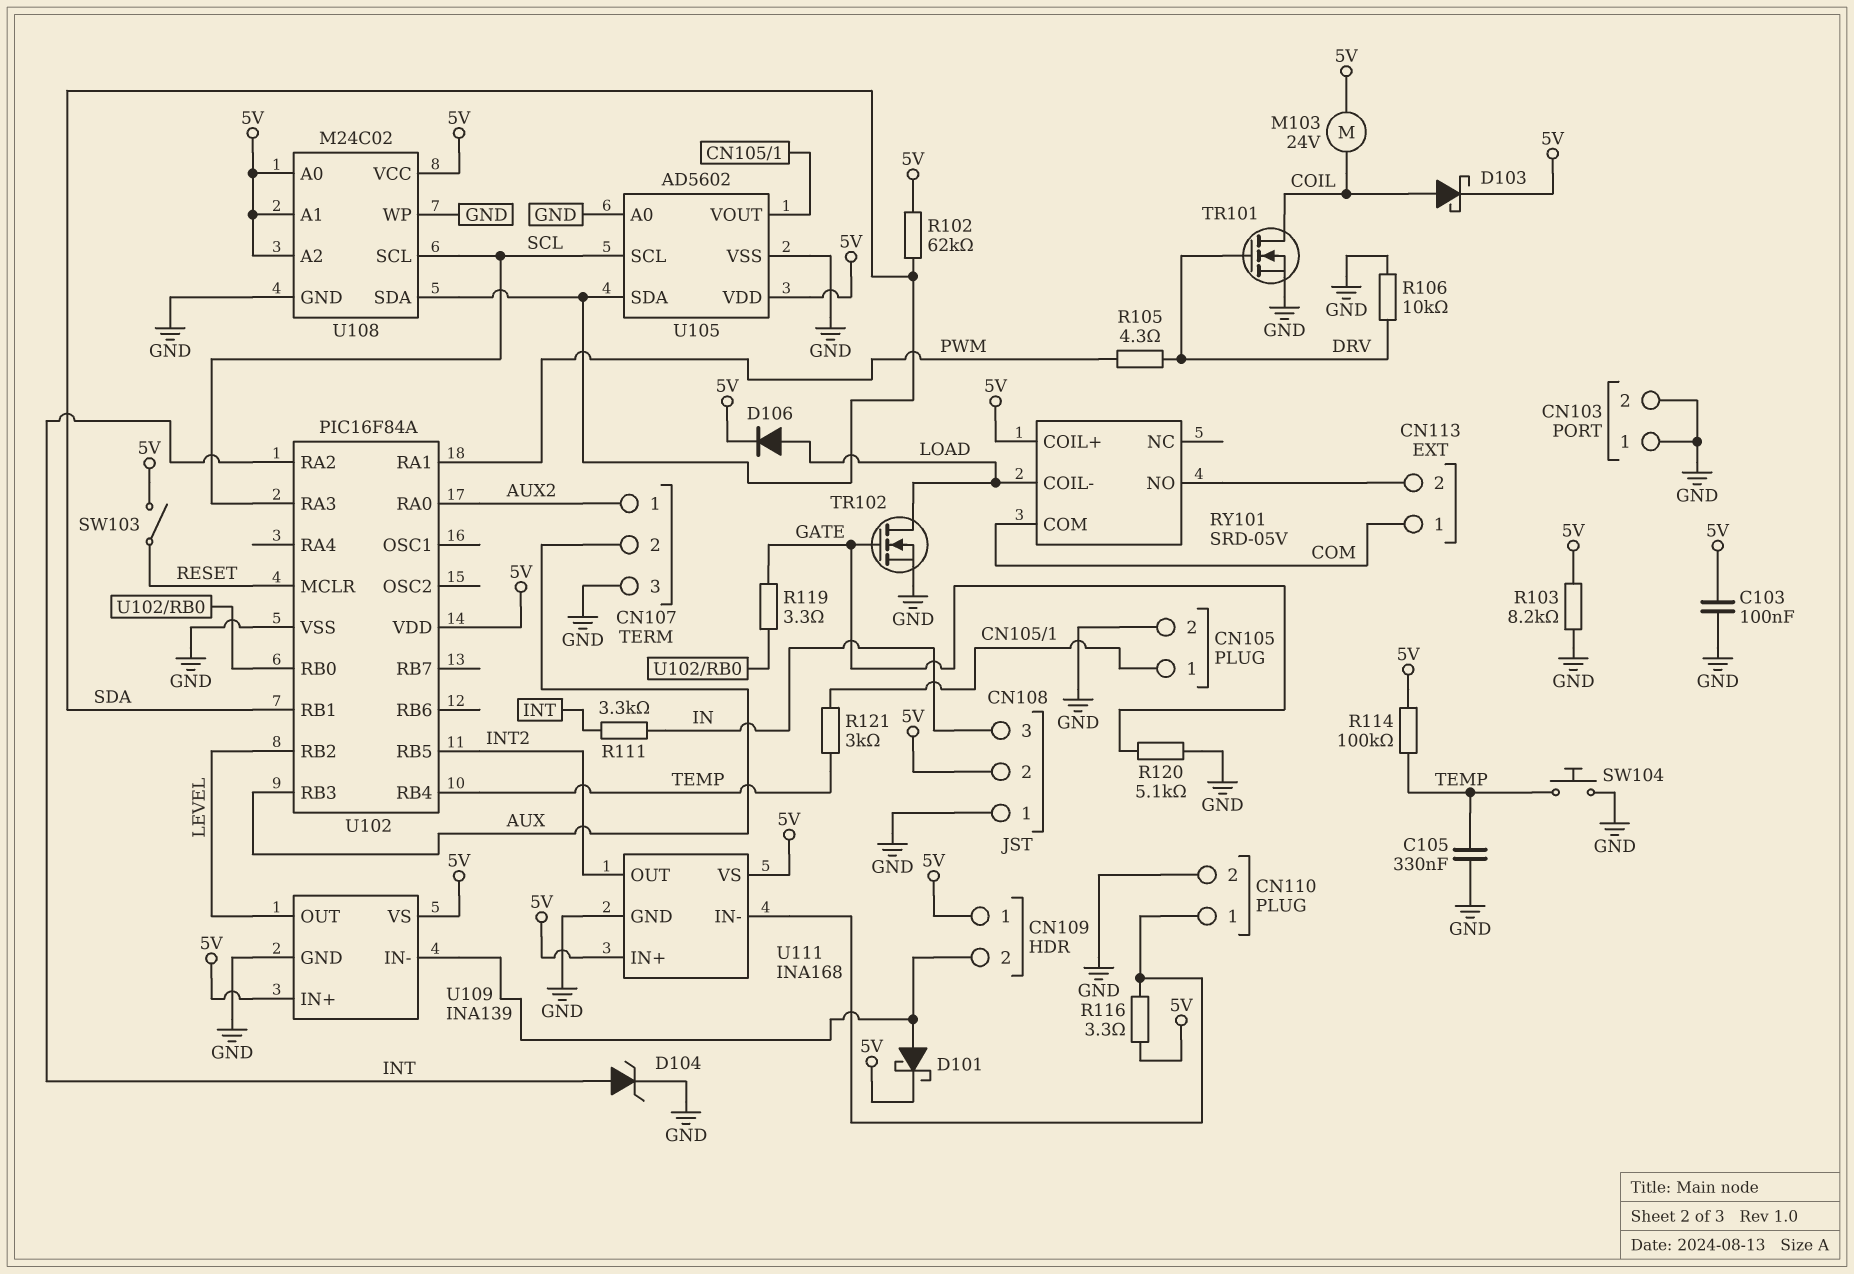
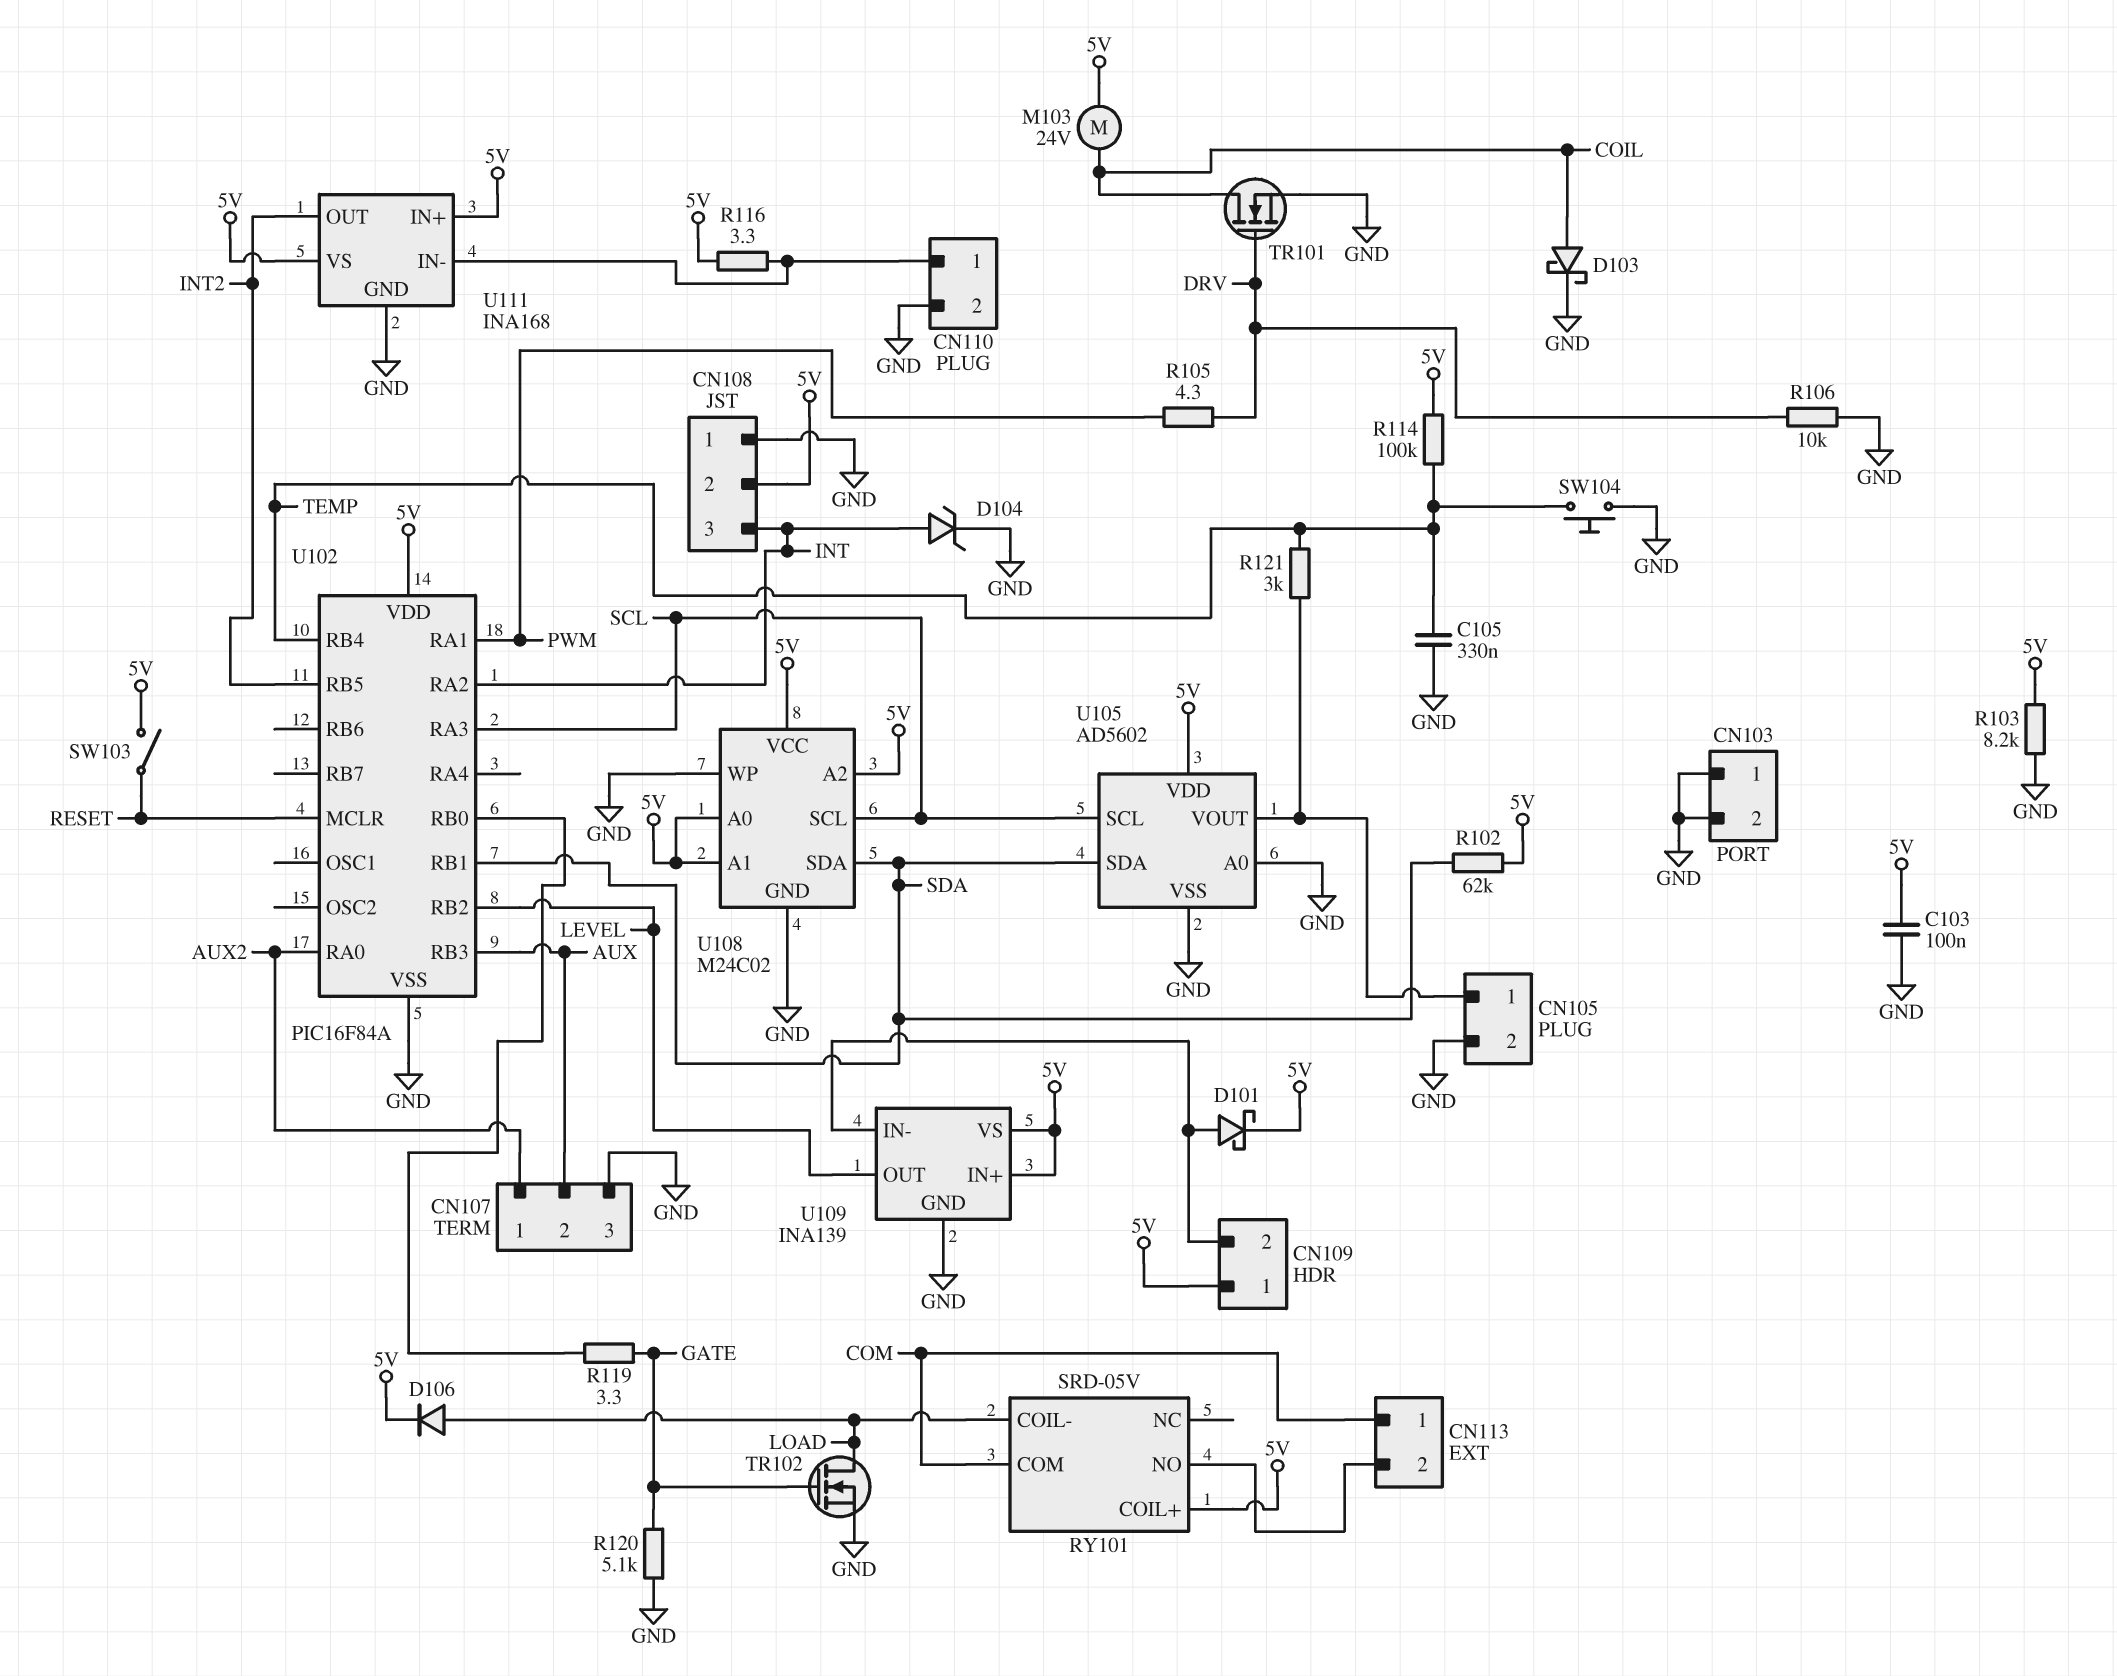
CN108 pin 3: IN -> INT
D103: schottky (A COIL, K 5V) -> schottky (A COIL, K GND)
R111: 3.3k (IN, INT) -> none

